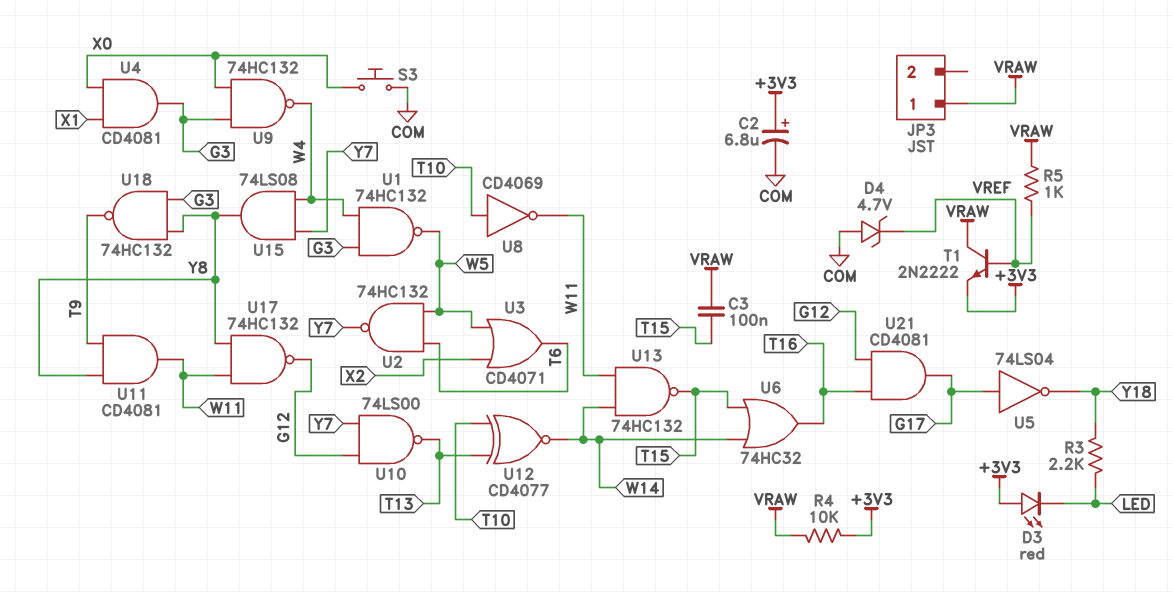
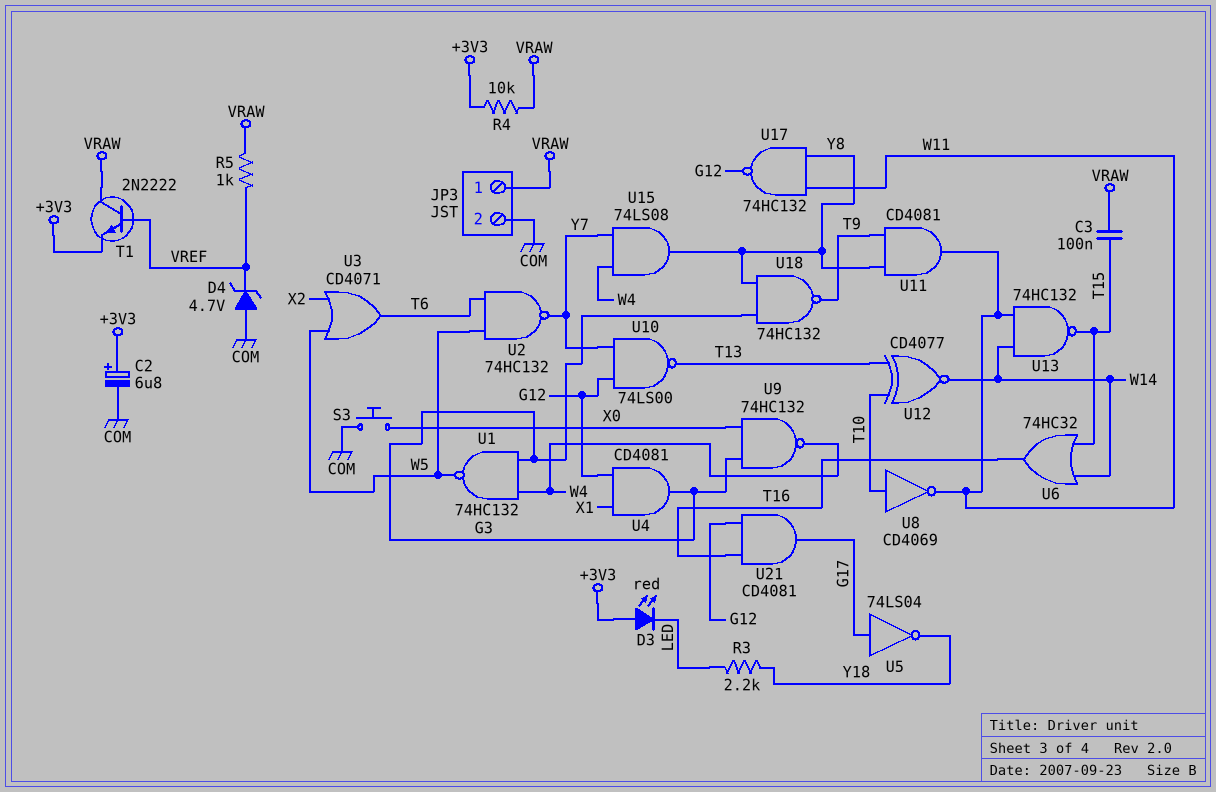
JP3 pin 2: none -> COM
U4: AND CD4081 (in X0, in X1, out G3) -> AND CD4081 (in G12, in X1, out G3)

